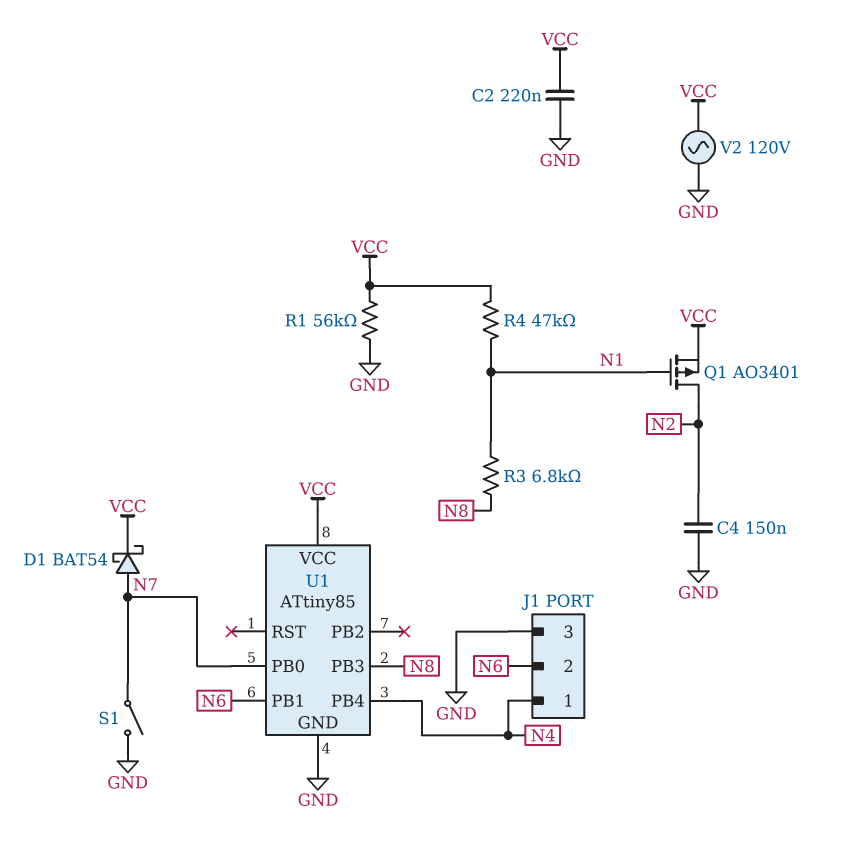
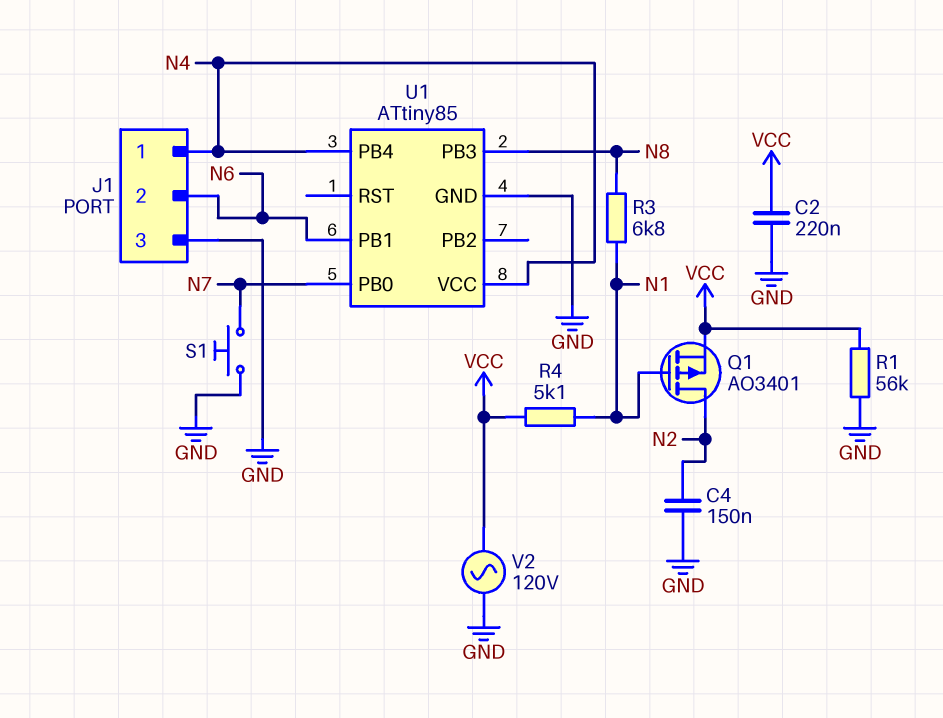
D1: schottky BAT54 (A N7, K VCC) -> none
R4: 47k (N1, VCC) -> 5.1k (N1, VCC)
S1: switch (GND, N7) -> button (GND, N7)
U1 pin VCC: VCC -> N4

